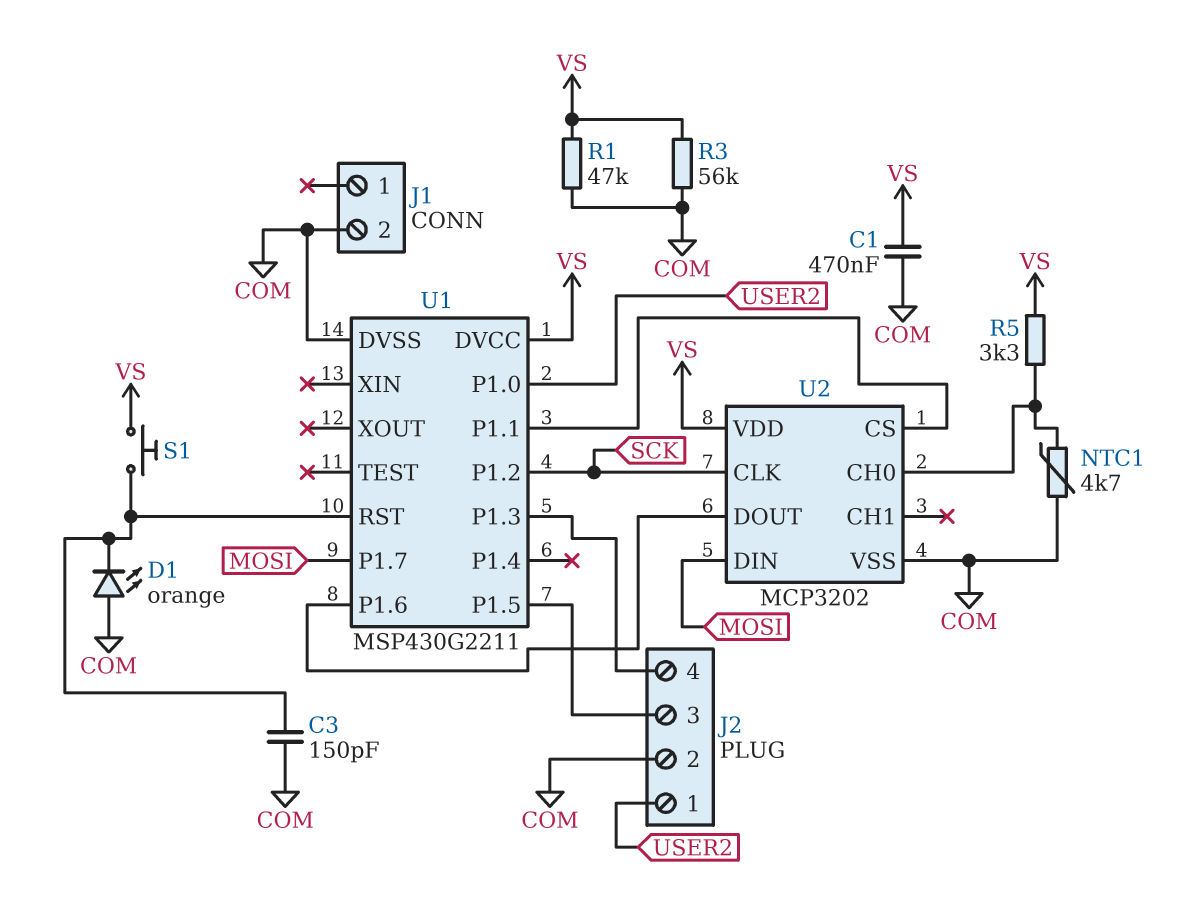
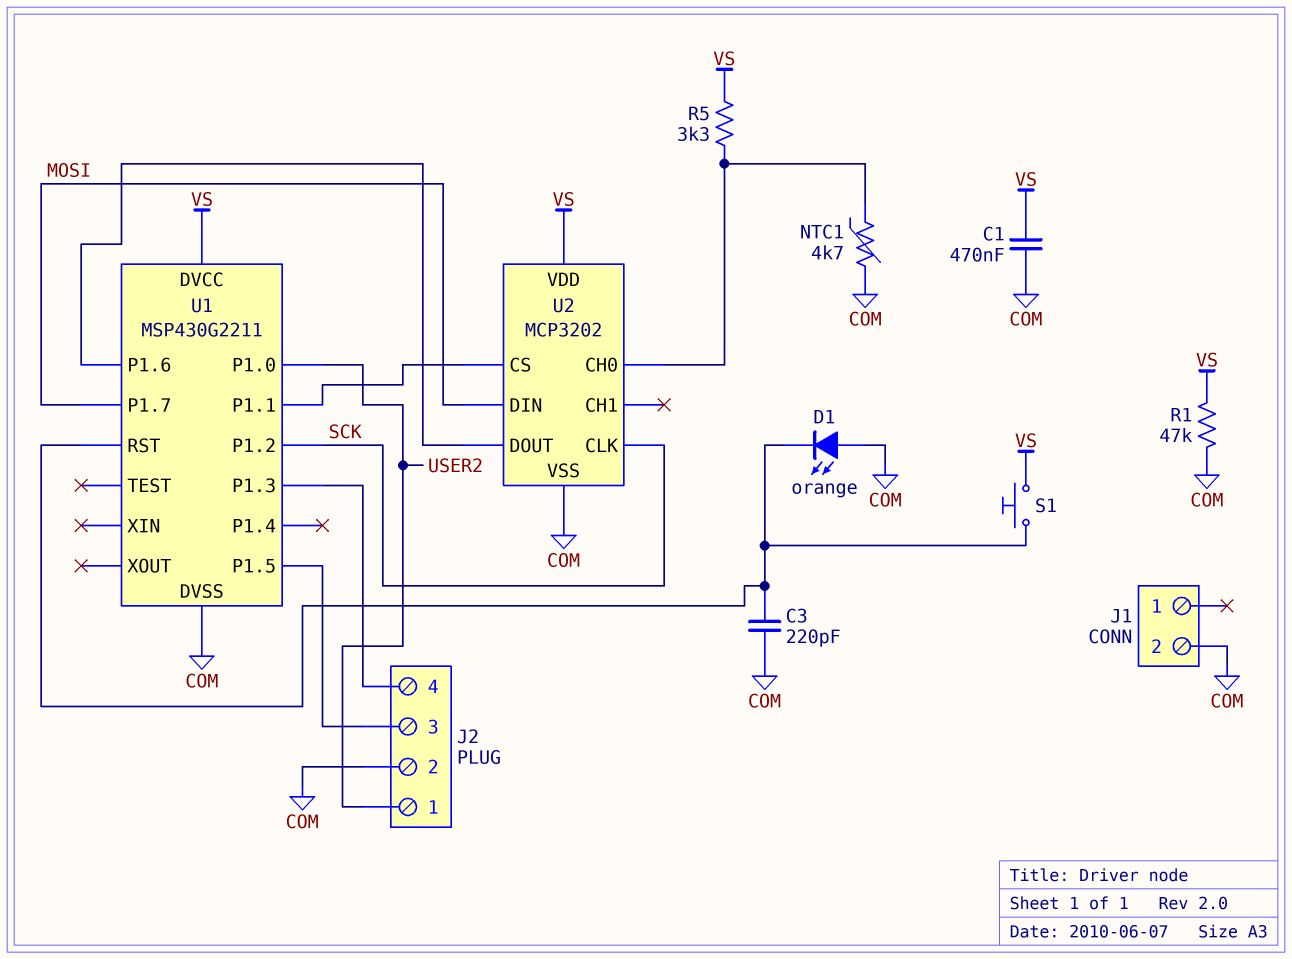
C3: 150pF (COM, U1/RST) -> 220pF (COM, U1/RST)
R3: 56k (COM, VS) -> none

